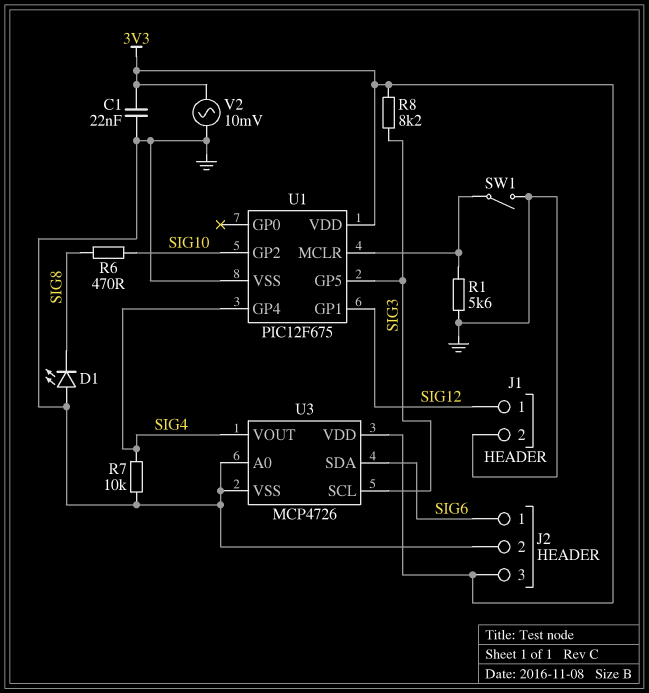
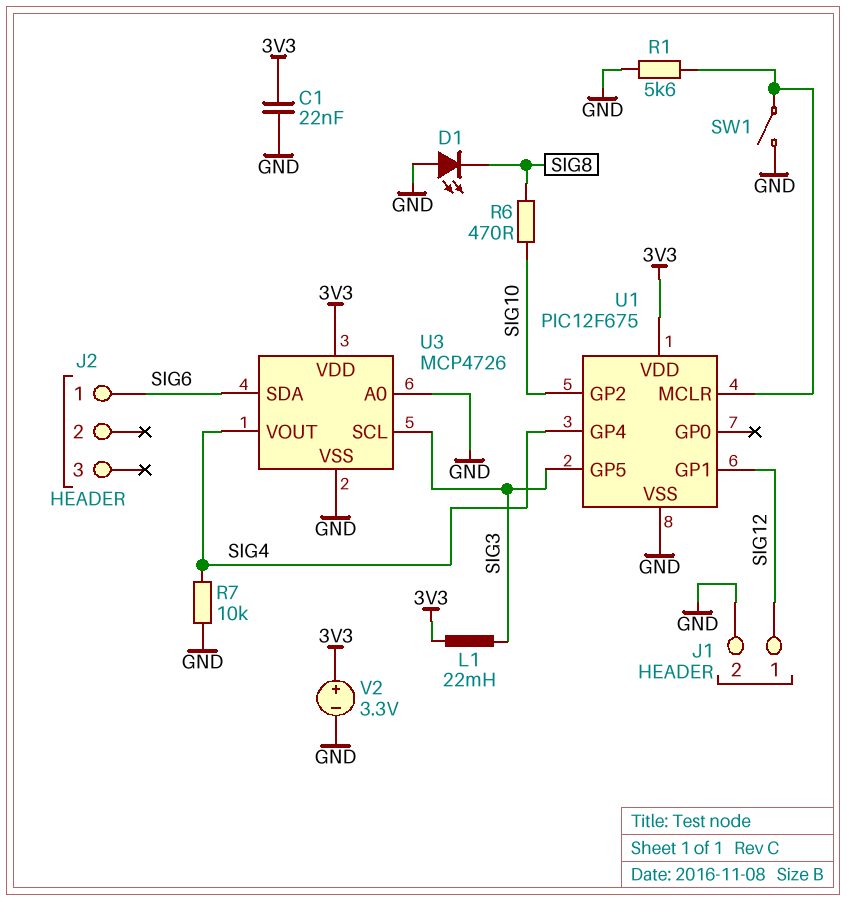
J2 pin 2: GND -> none
J2 pin 3: 3V3 -> none
L1: none -> 22mH (3V3, SIG3)
R8: 8.2k (3V3, SIG3) -> none
V2: AC 10mV (3V3, GND) -> 3.3V (plus 3V3, minus GND)

